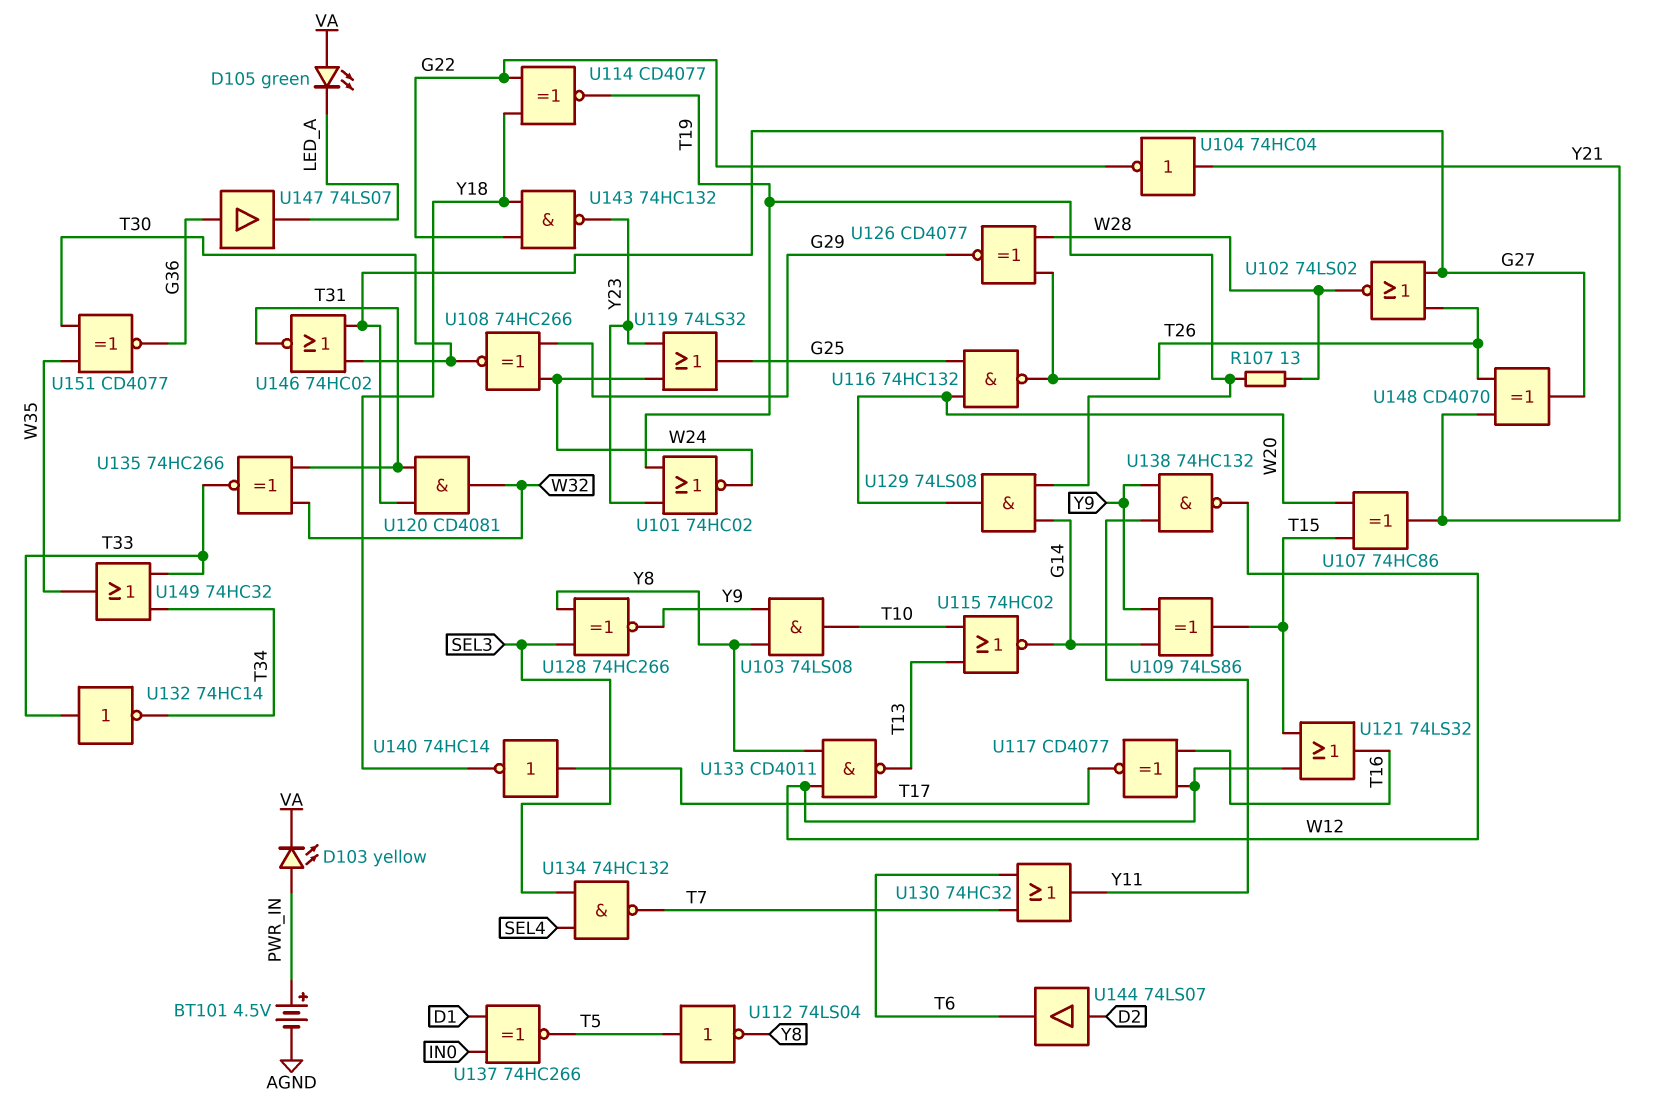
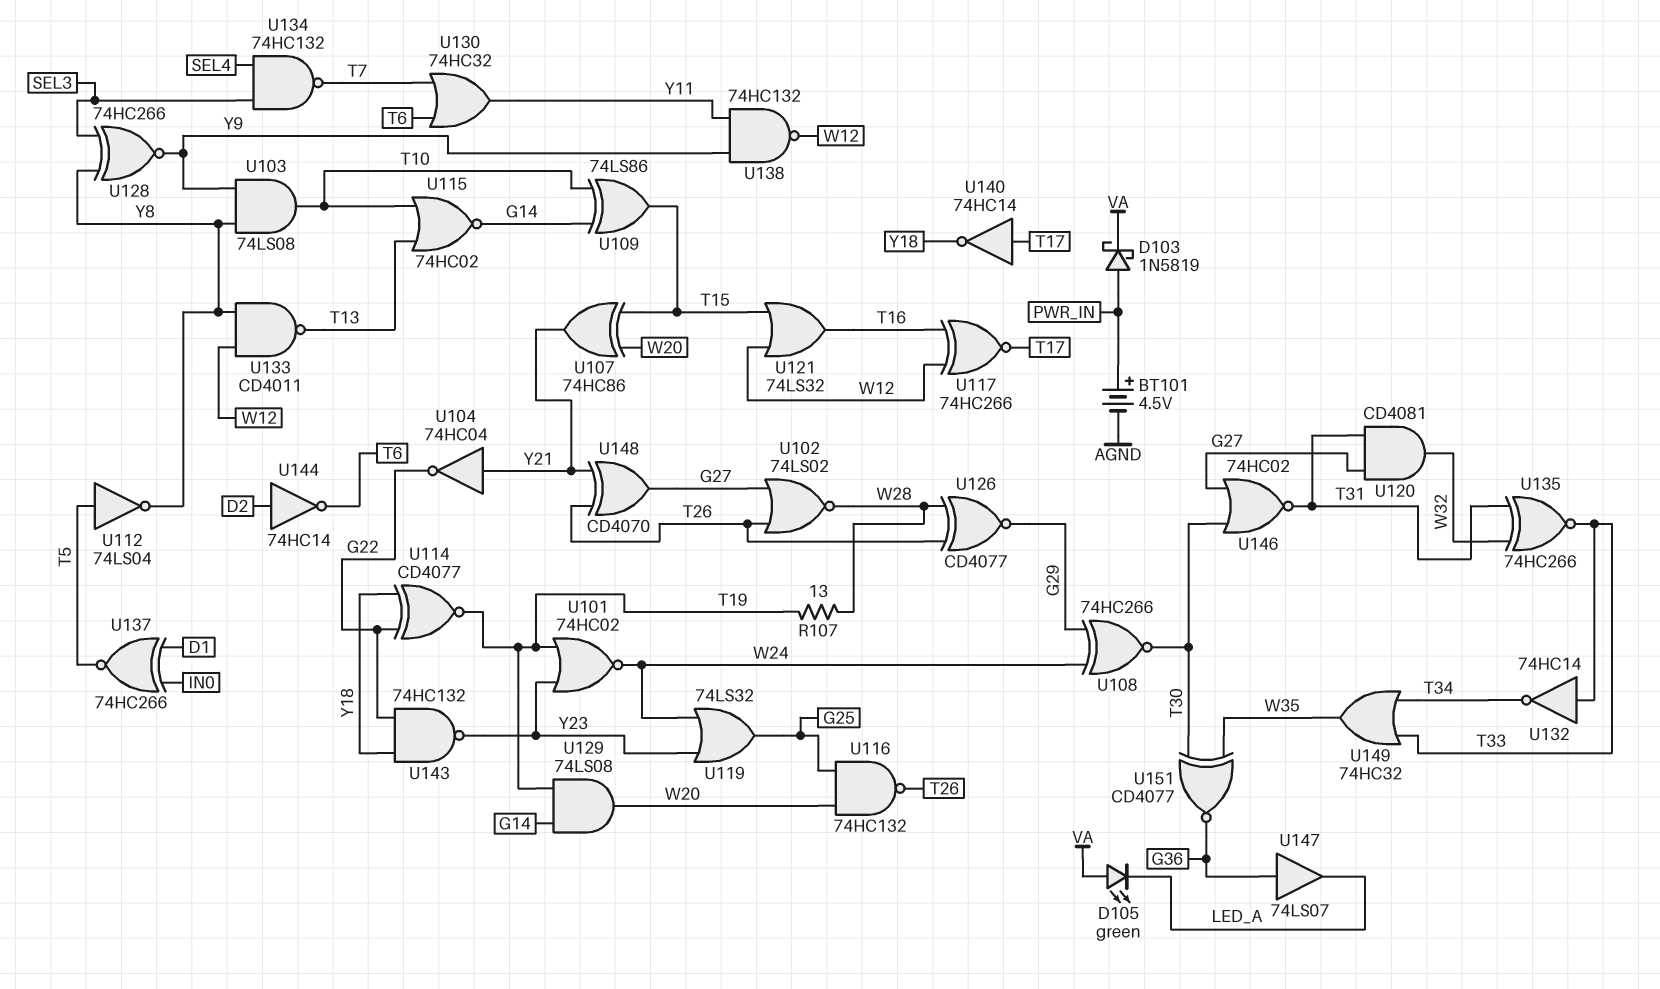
D103: LED yellow (A PWR_IN, K VA) -> schottky 1N5819 (A PWR_IN, K VA)
U109: XOR 74LS86 (in G14, in Y9, out T15) -> XOR 74LS86 (in G14, in T10, out T15)
U117: XNOR CD4077 (in T16, in W12, out T17) -> XNOR 74HC266 (in T16, in W12, out T17)
U144: buffer 74LS07 (in D2, out T6) -> NOT 74HC14 (in D2, out T6)

